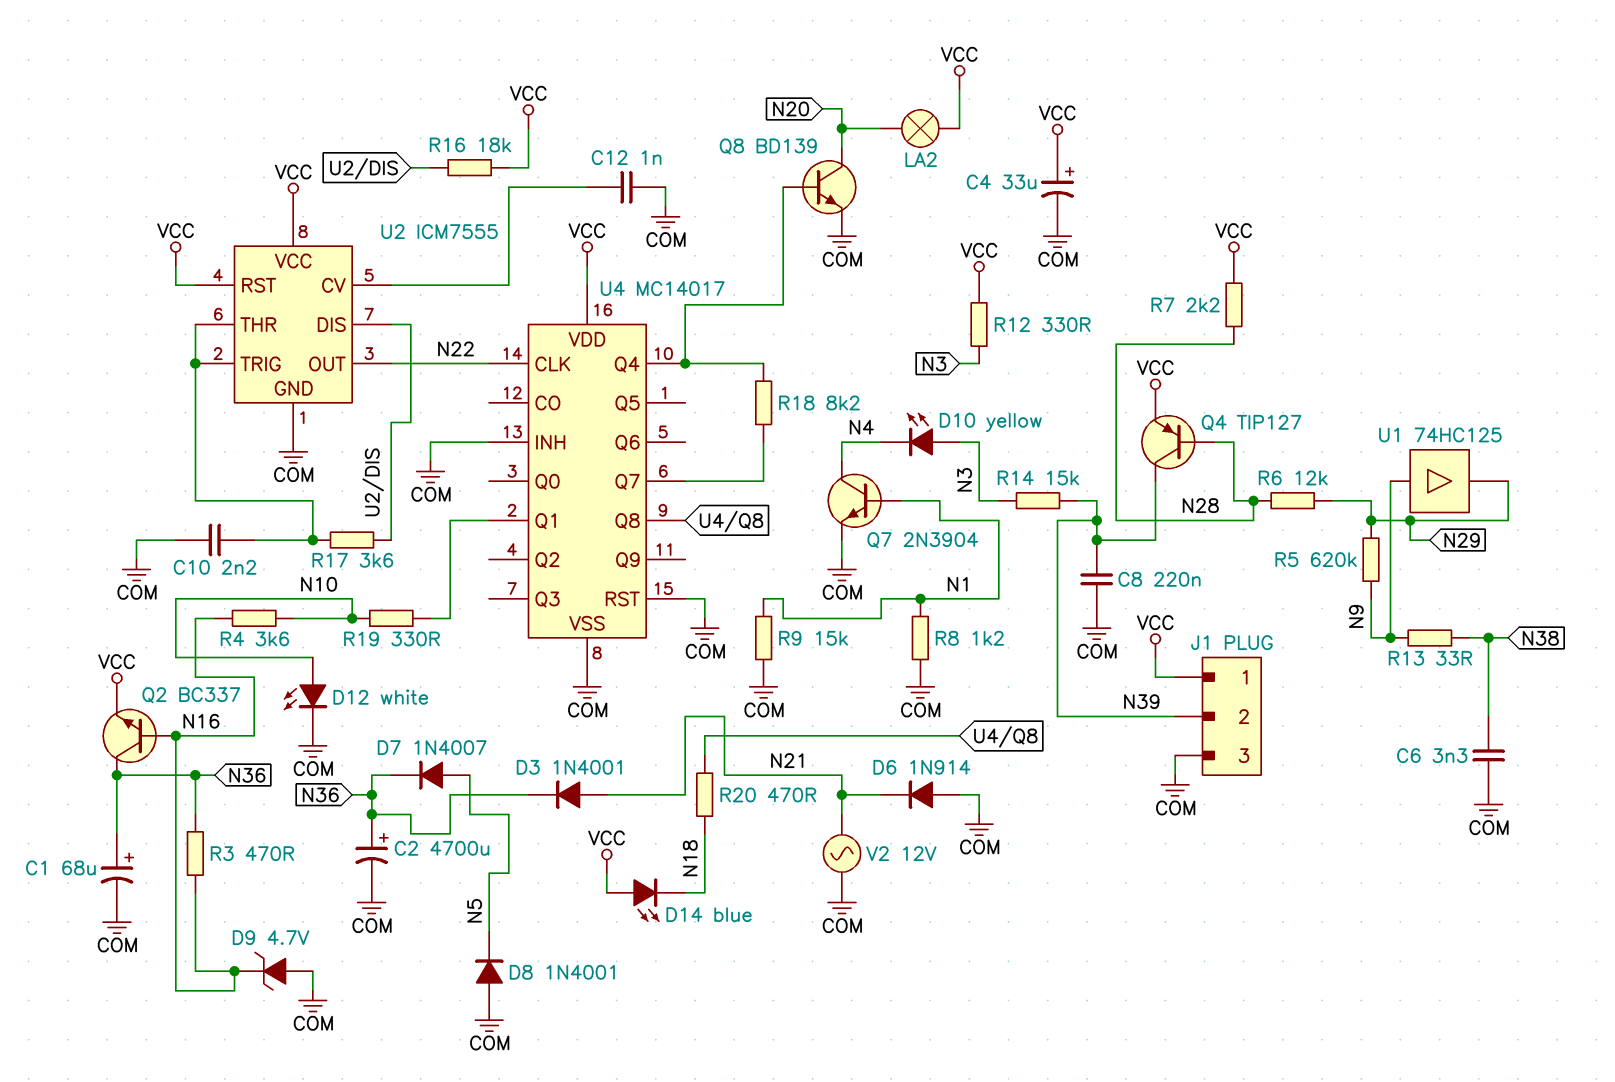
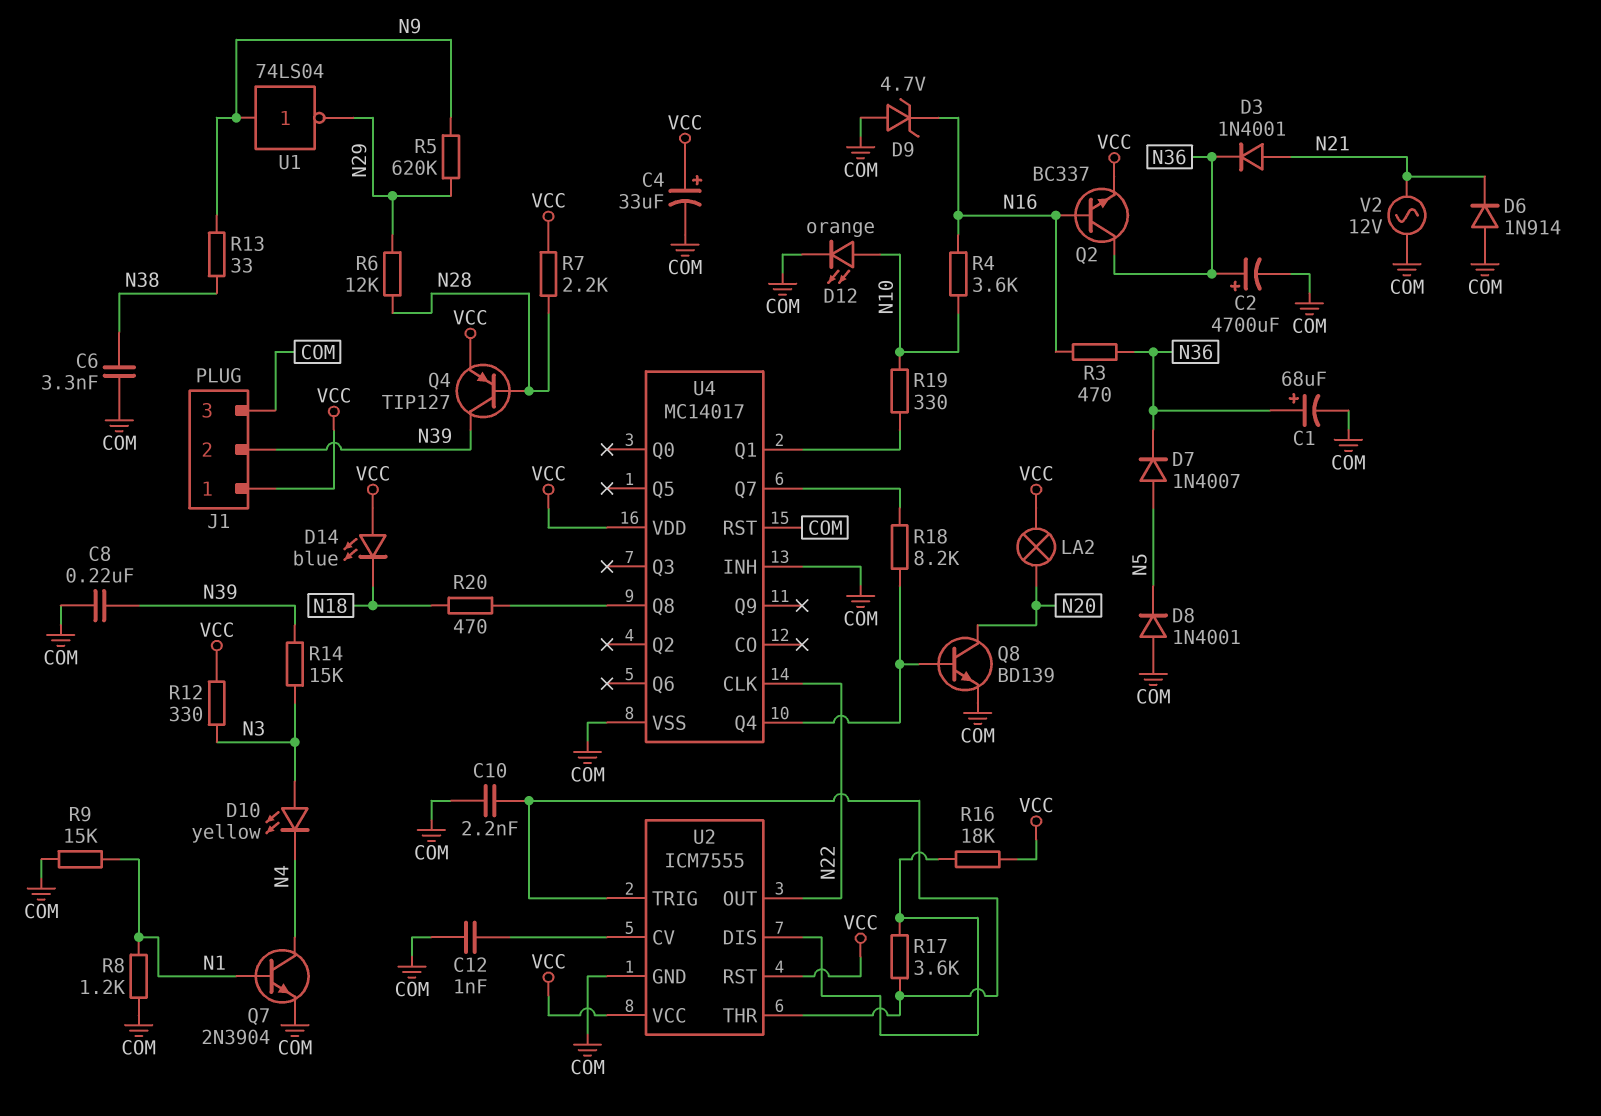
D12: LED white (A N10, K COM) -> LED orange (A N10, K COM)
U1: buffer 74HC125 (in N9, out N29) -> NOT 74LS04 (in N9, out N29)

